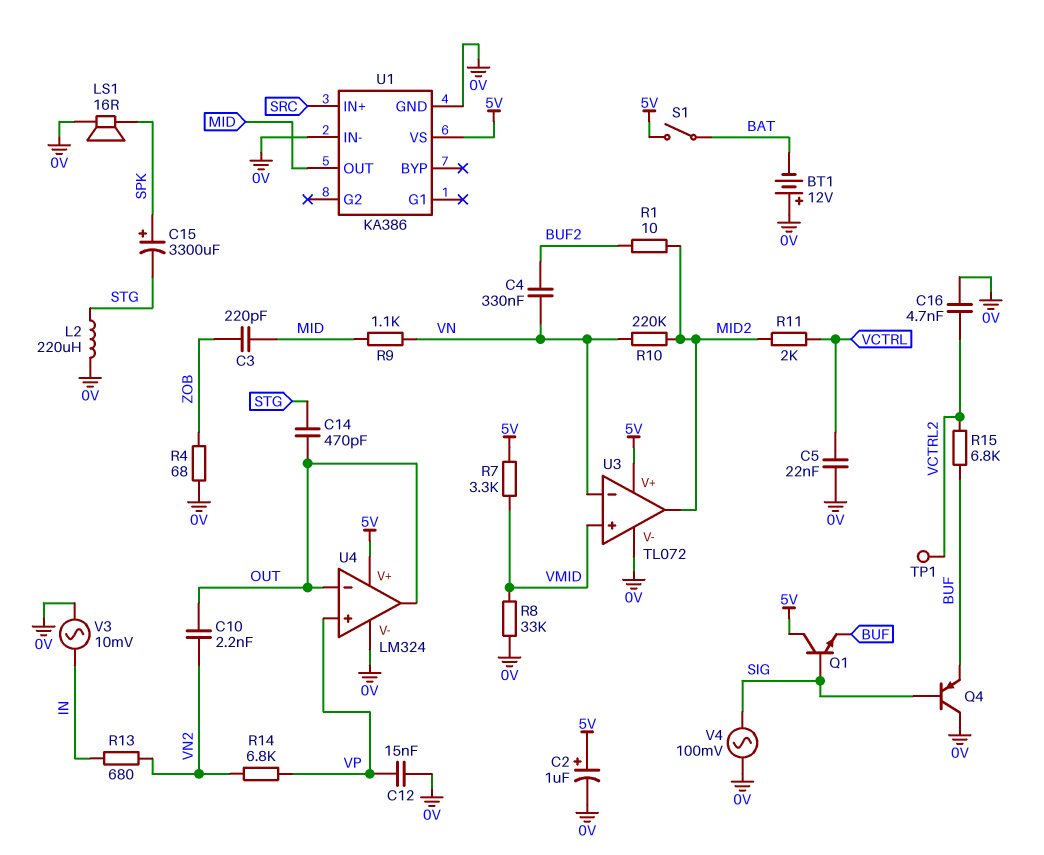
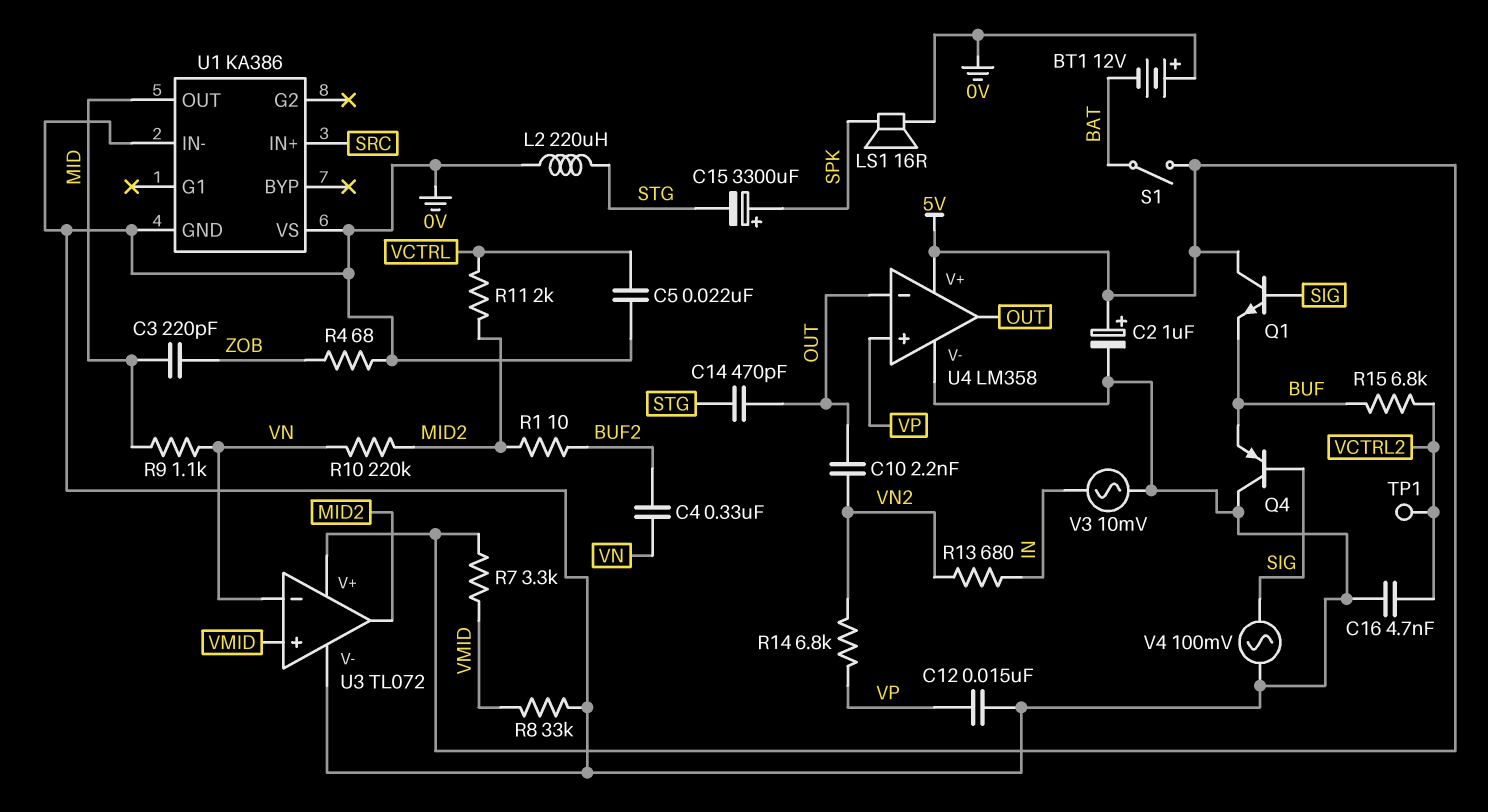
U1 pin VS: 5V -> 0V
U4: LM324 -> LM358

